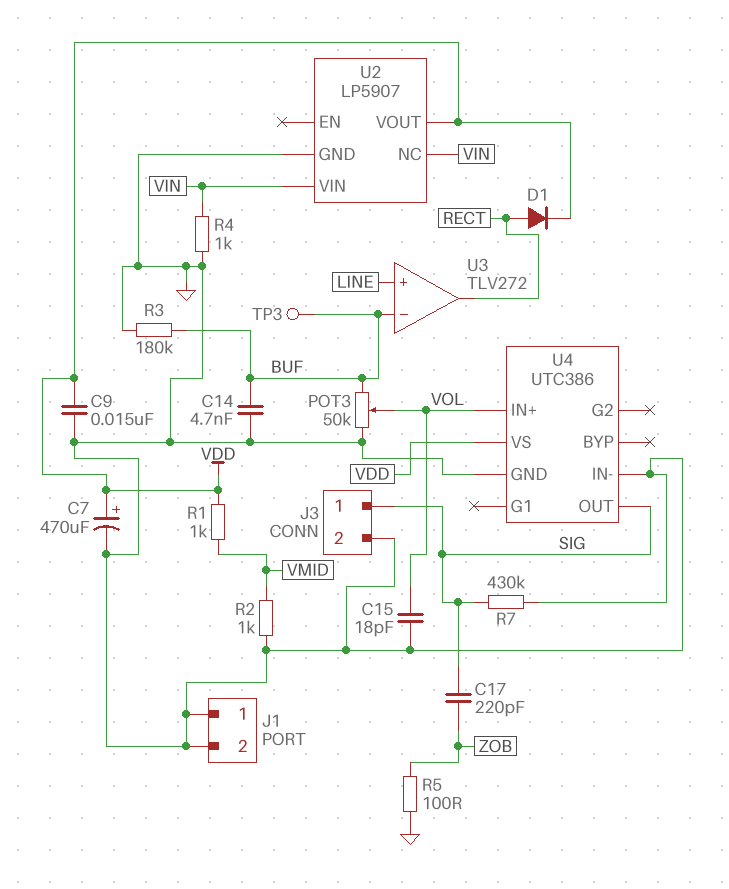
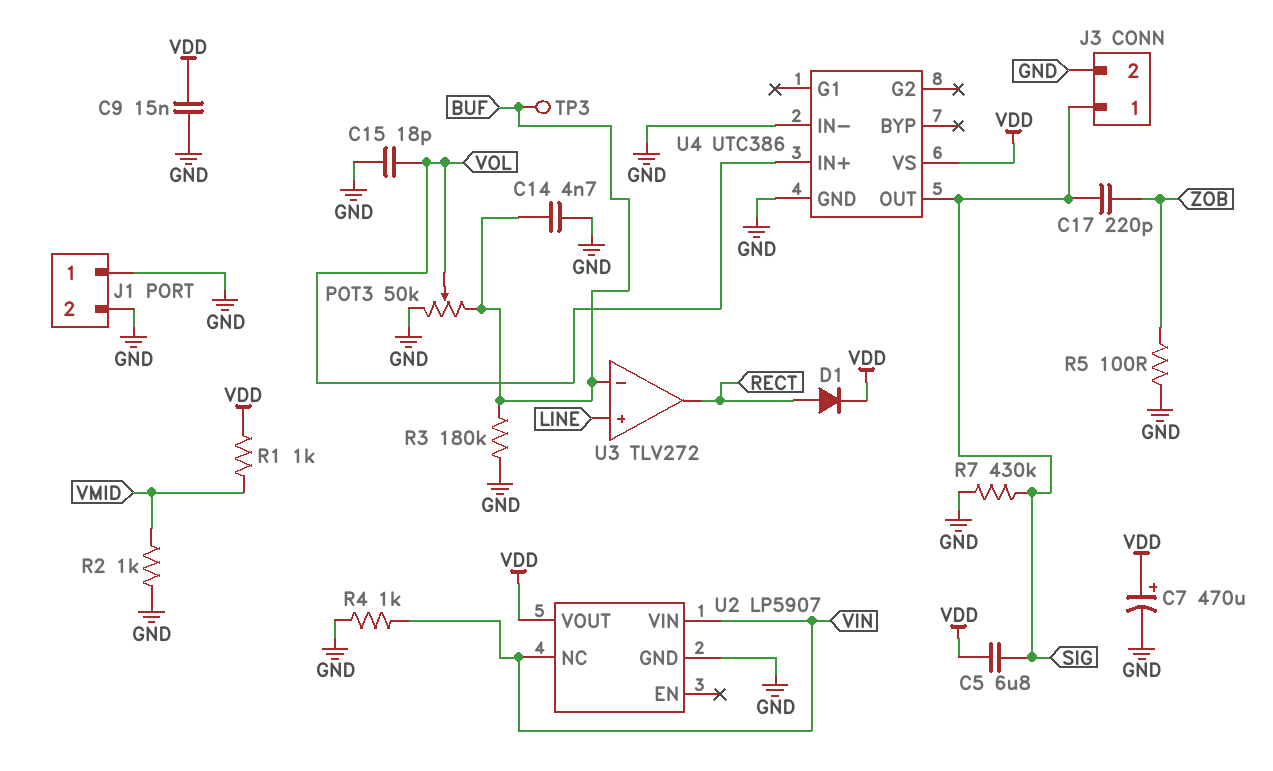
C5: none -> 6.8uF (SIG, VDD)

